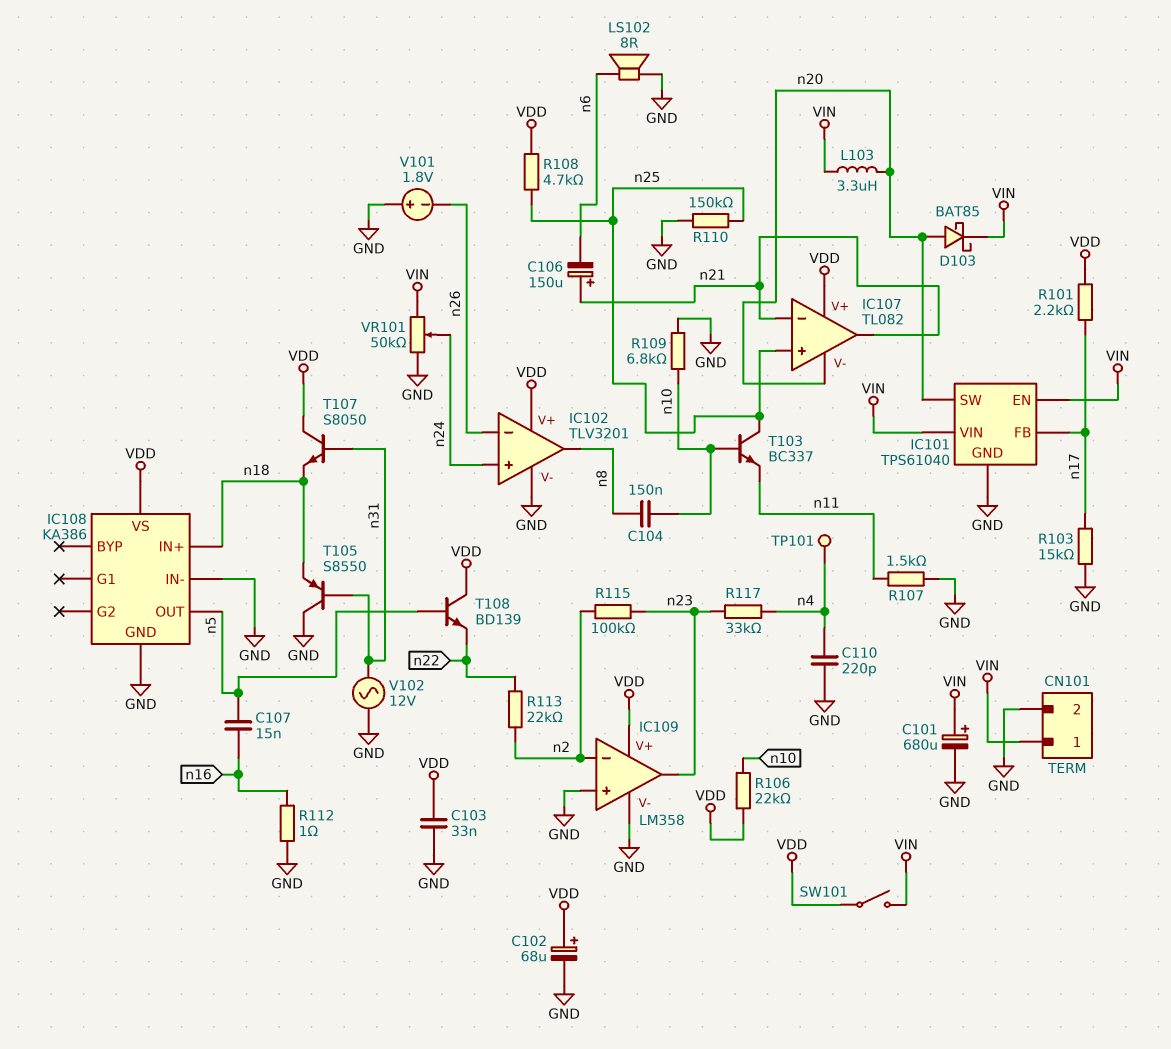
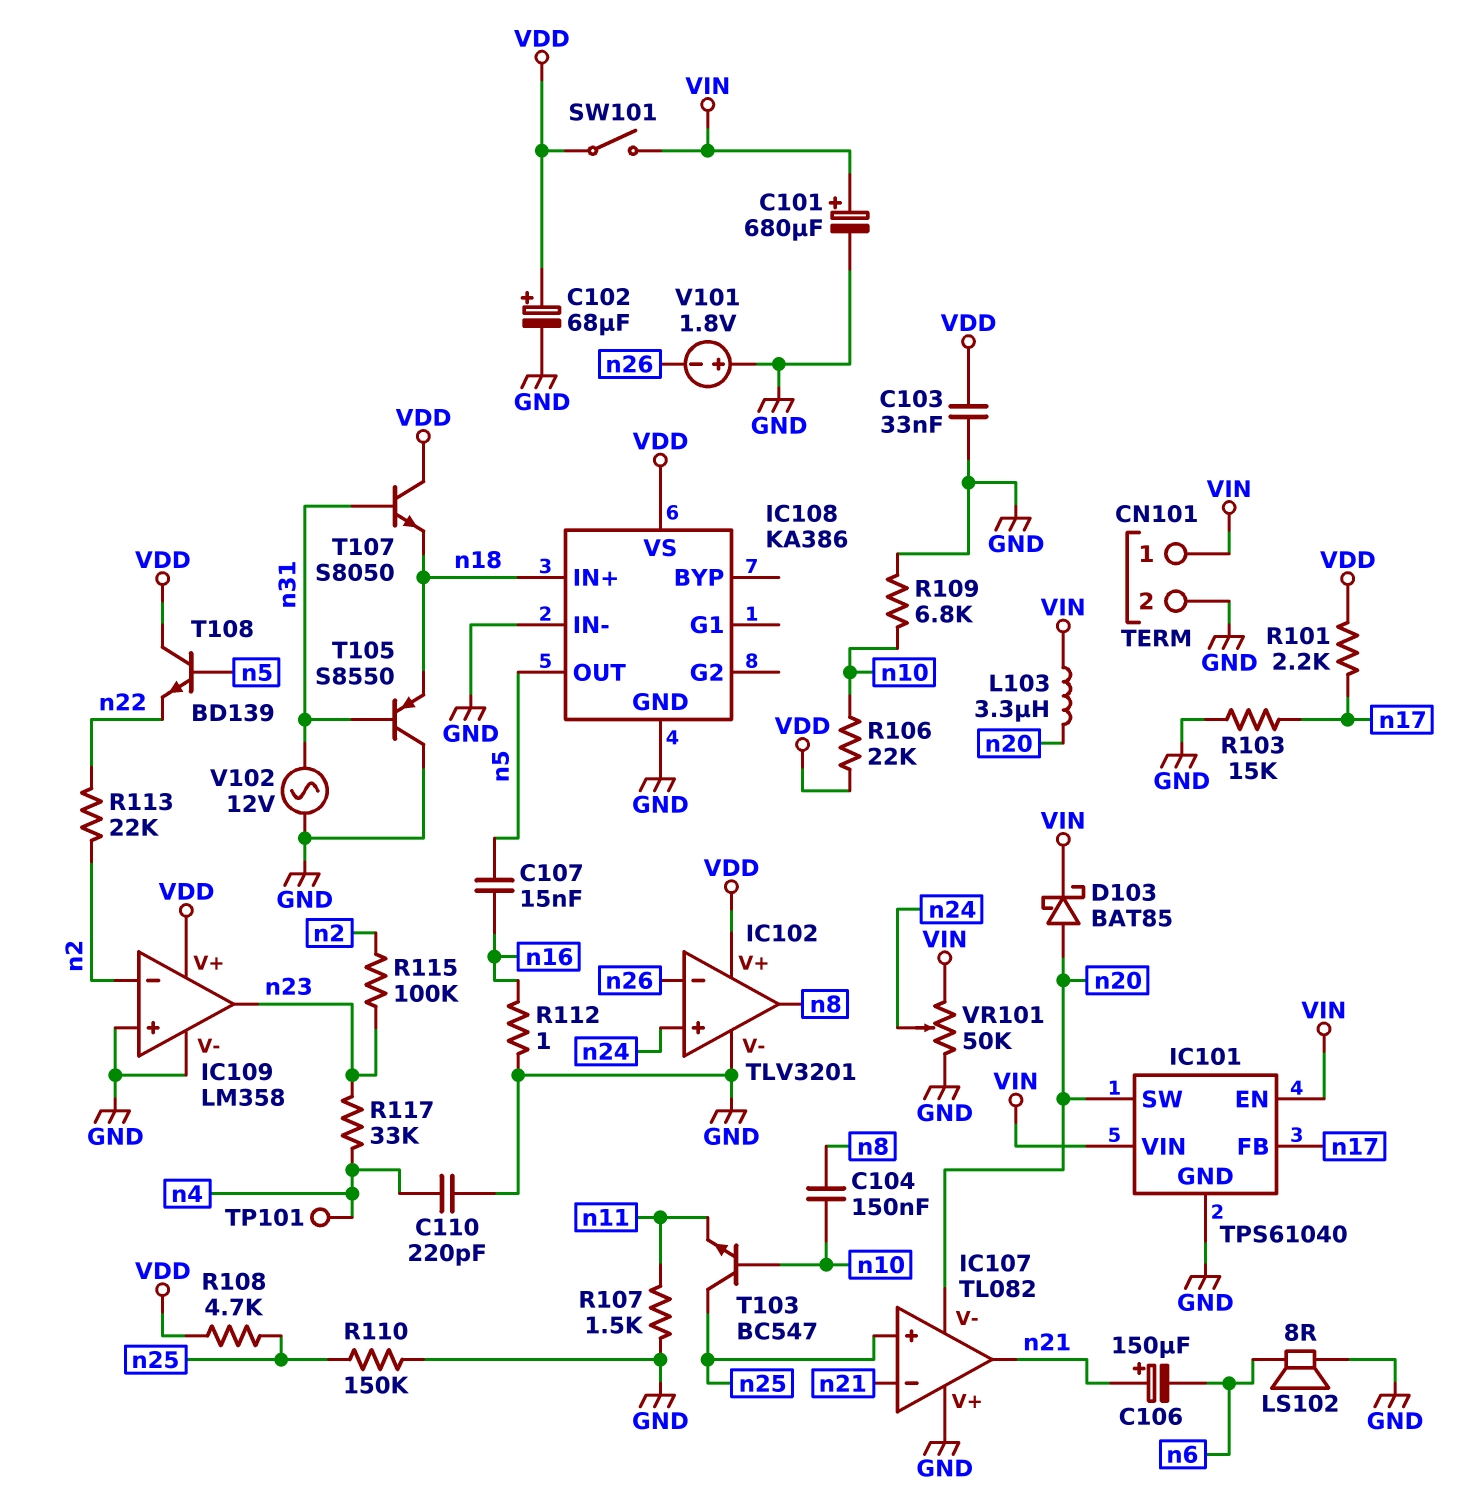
IC107 pin V+: VDD -> GND
T103: NPN BC337 (B n10, C n25, E n11) -> NPN BC547 (B n10, C n25, E n11)

